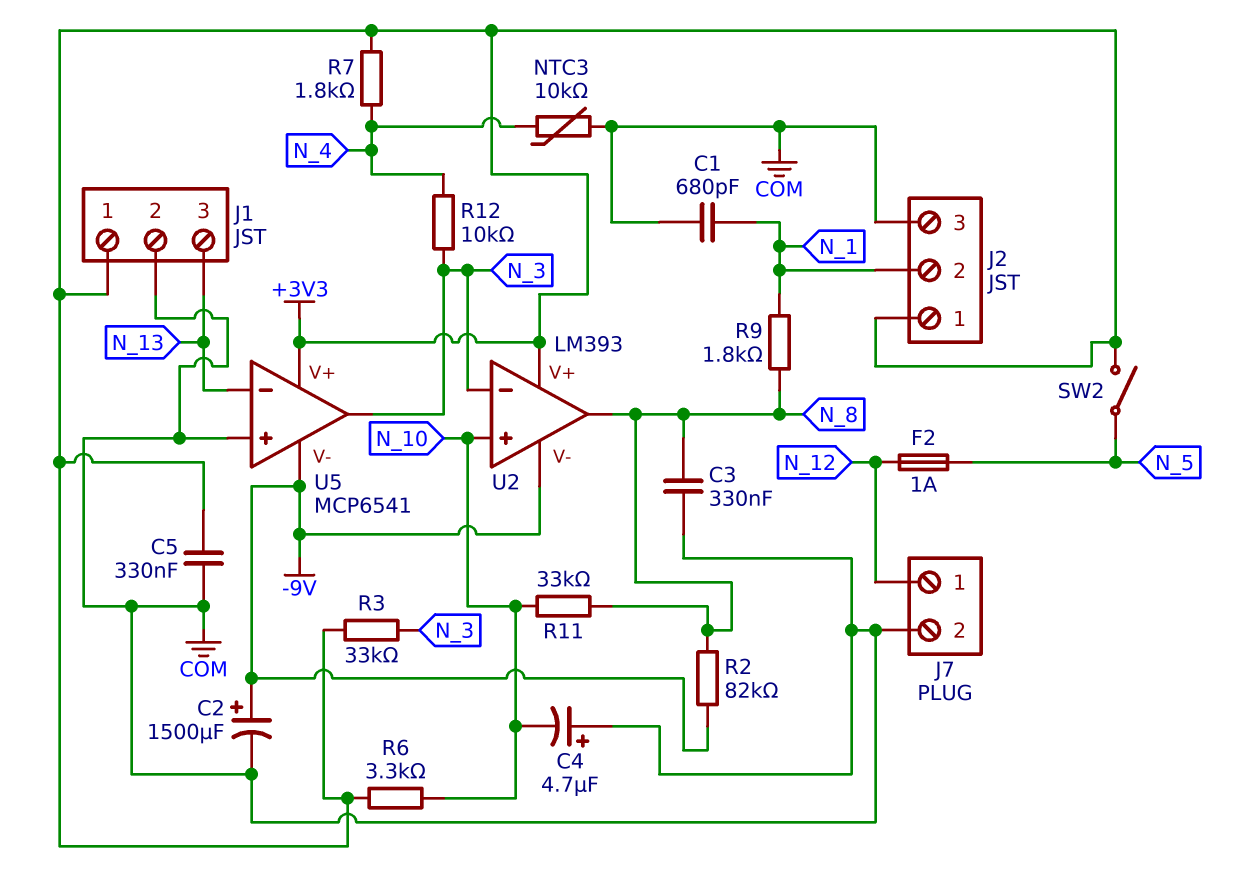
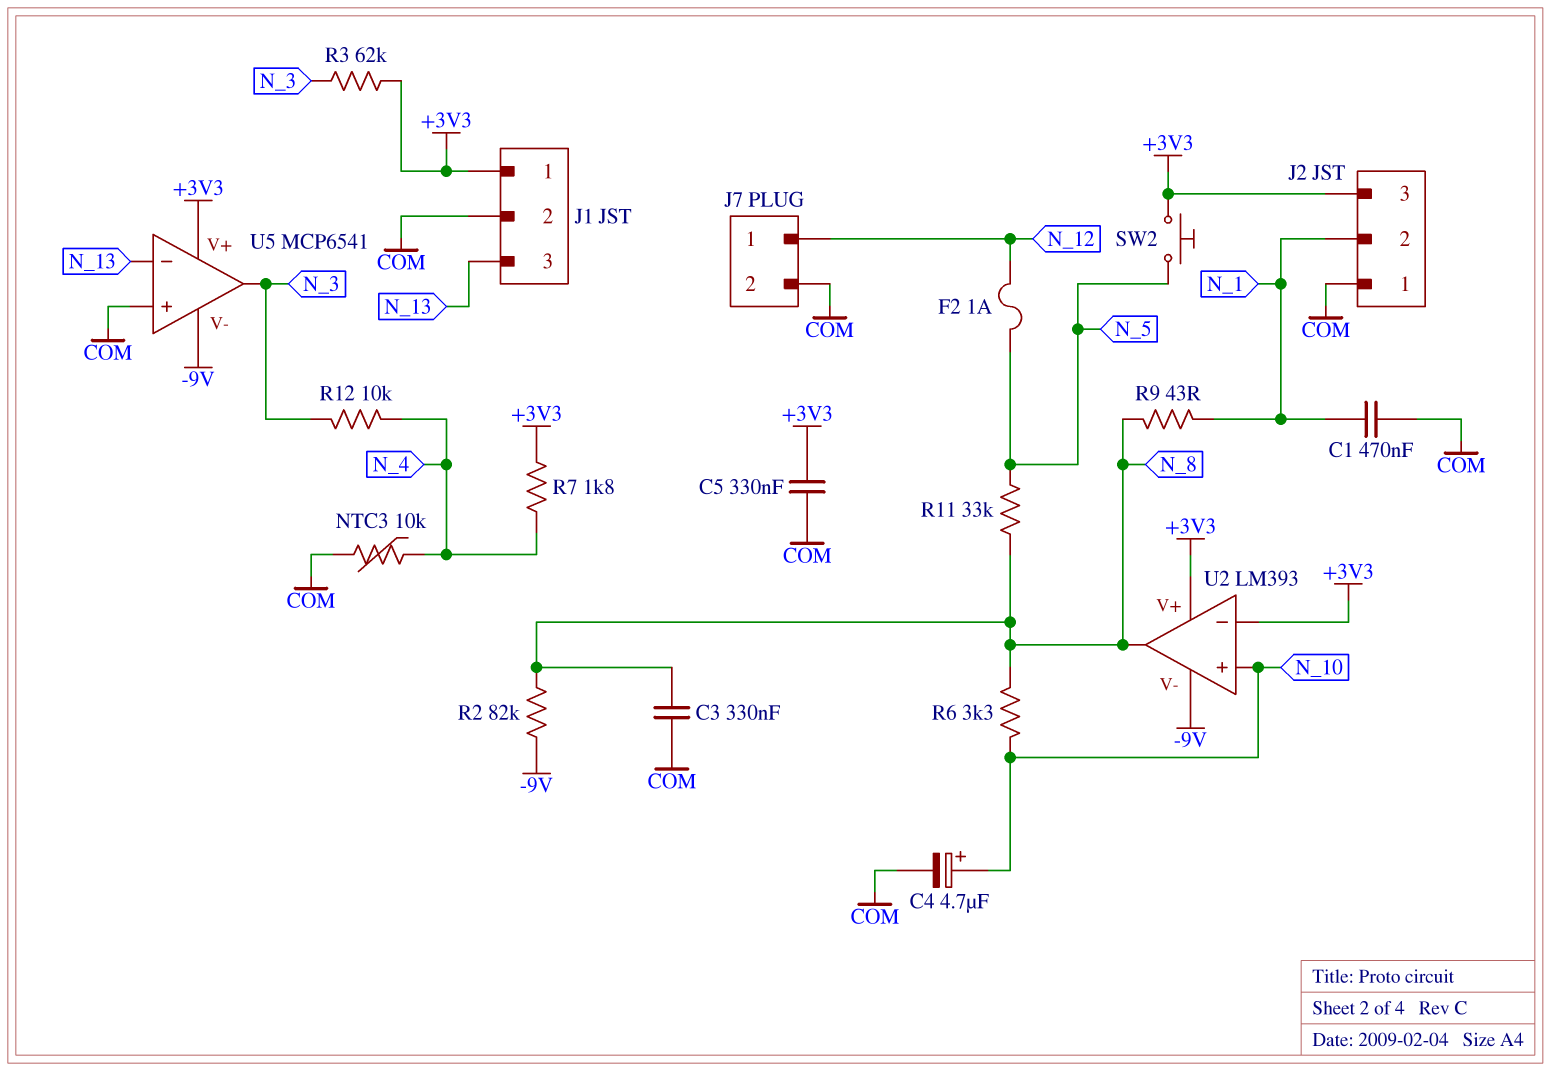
C1: 680pF (COM, N_1) -> 470nF (COM, N_1)
C2: 1500uF (plus -9V, minus COM) -> none
C4: 4.7uF (plus COM, minus N_10) -> 4.7uF (plus N_10, minus COM)
J2 pin 1: +3V3 -> COM
J2 pin 3: COM -> +3V3
R3: 33k (+3V3, N_3) -> 62k (+3V3, N_3)
R6: 3.3k (+3V3, N_10) -> 3.3k (N_8, N_10)
R9: 1.8k (N_1, N_8) -> 43 (N_1, N_8)
R11: 33k (N_8, N_10) -> 33k (N_5, N_8)
SW2: switch (+3V3, N_5) -> button (+3V3, N_5)
U2 pin in-: N_3 -> +3V3

